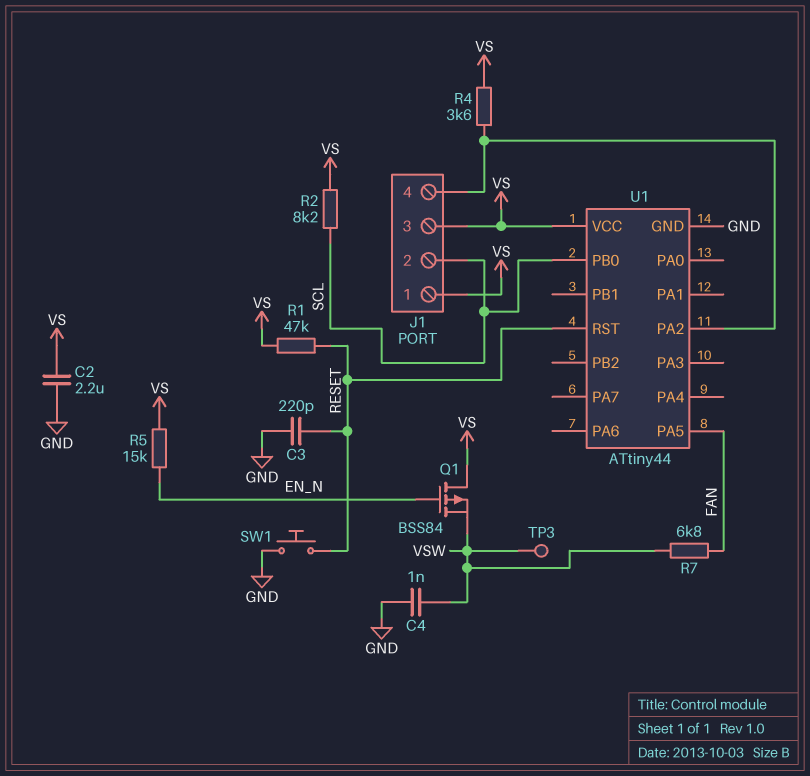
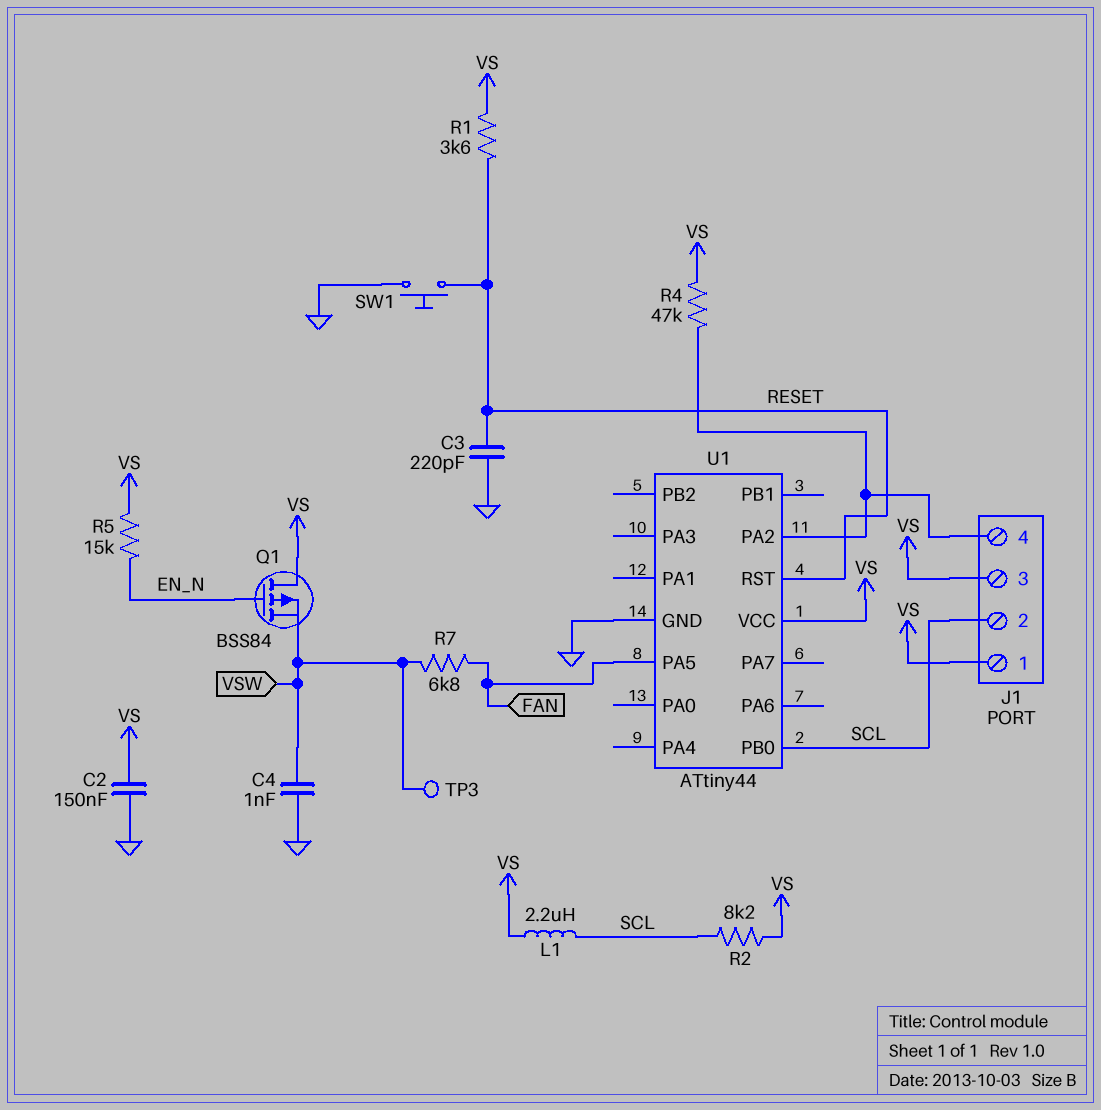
C2: 2.2uF (GND, VS) -> 150nF (GND, VS)
L1: none -> 2.2uH (SCL, VS)
R1: 47k (RESET, VS) -> 3.6k (RESET, VS)
R4: 3.6k (J1/4, VS) -> 47k (J1/4, VS)

